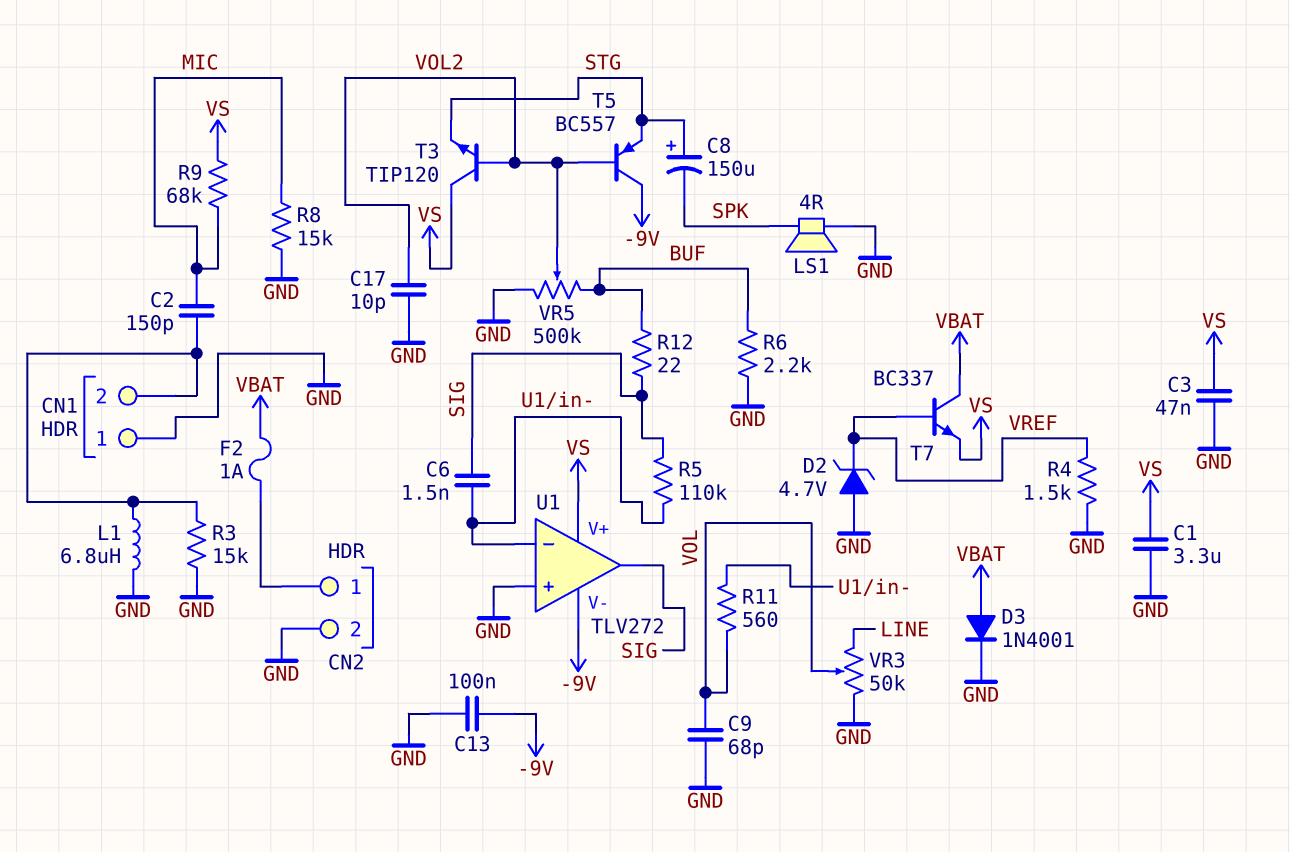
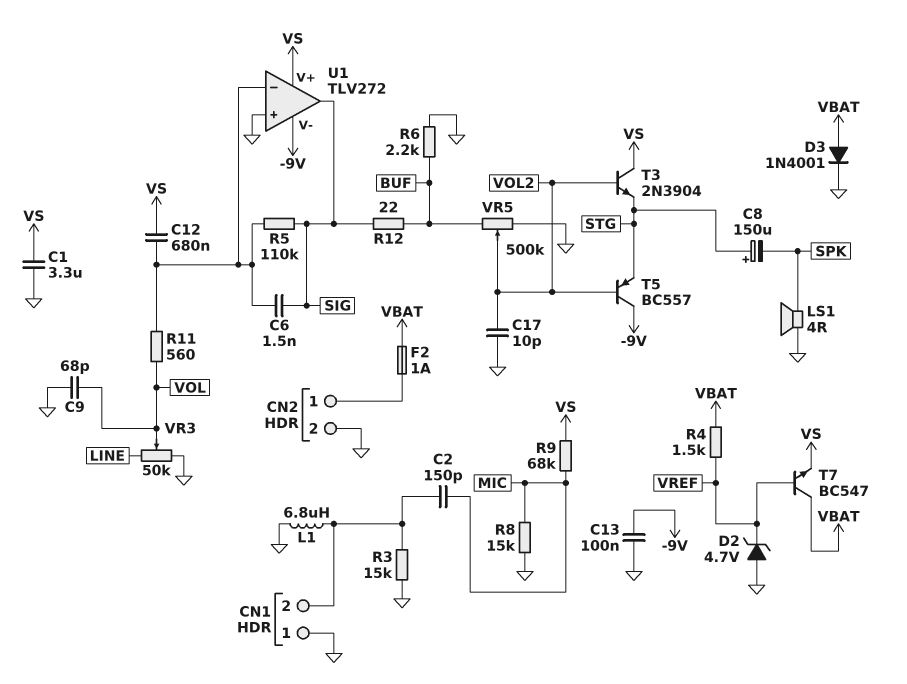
C3: 47nF (GND, VS) -> none
C12: none -> 680nF (U1/in-, VS)
R4: 1.5k (GND, VREF) -> 1.5k (VBAT, VREF)
T3: NPN TIP120 (B VOL2, C VS, E STG) -> NPN 2N3904 (B VOL2, C VS, E STG)
T7: NPN BC337 (B VREF, C VBAT, E VS) -> NPN BC547 (B VREF, C VBAT, E VS)

